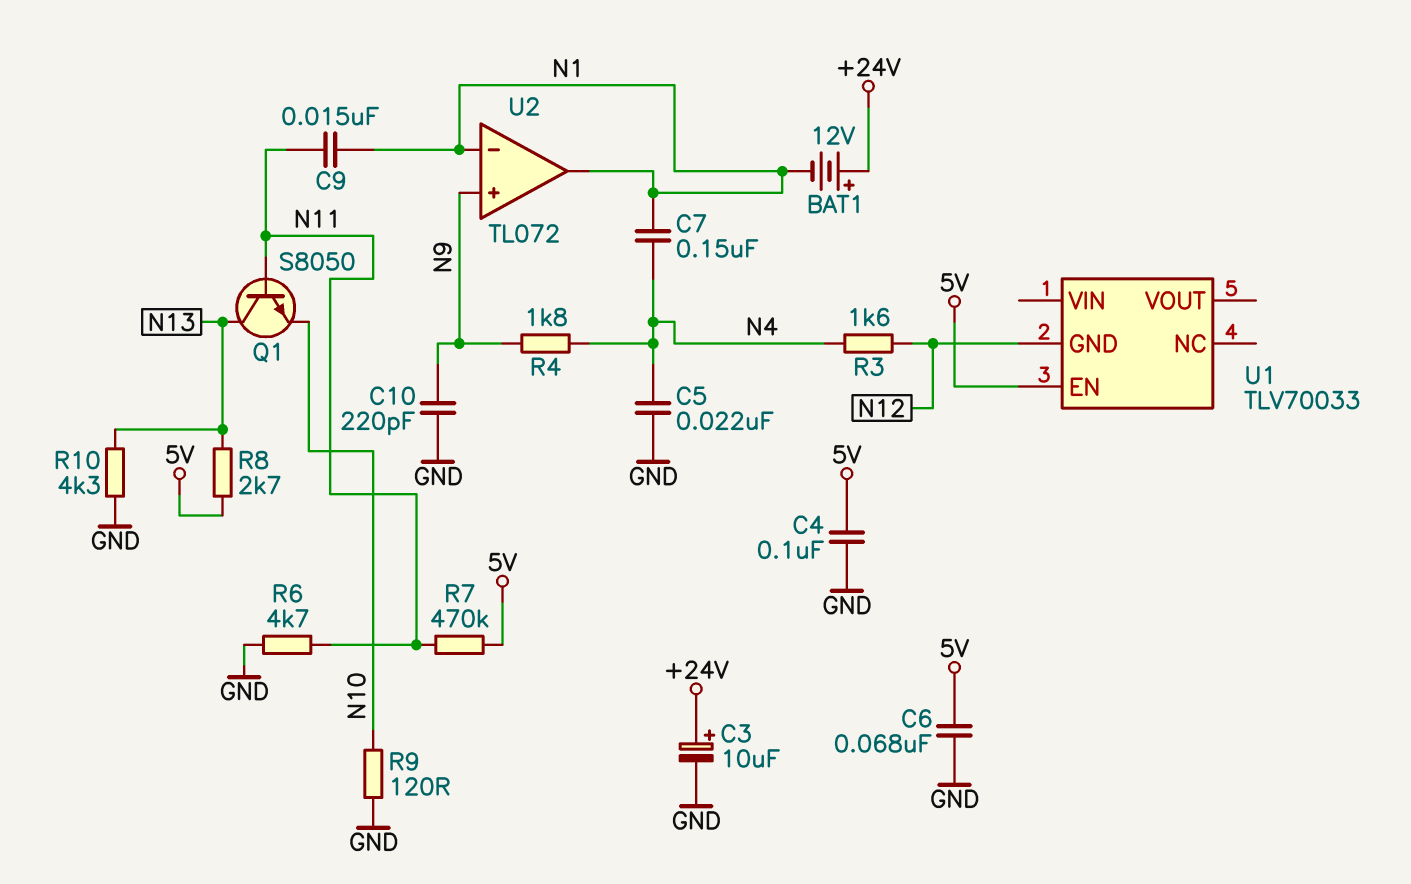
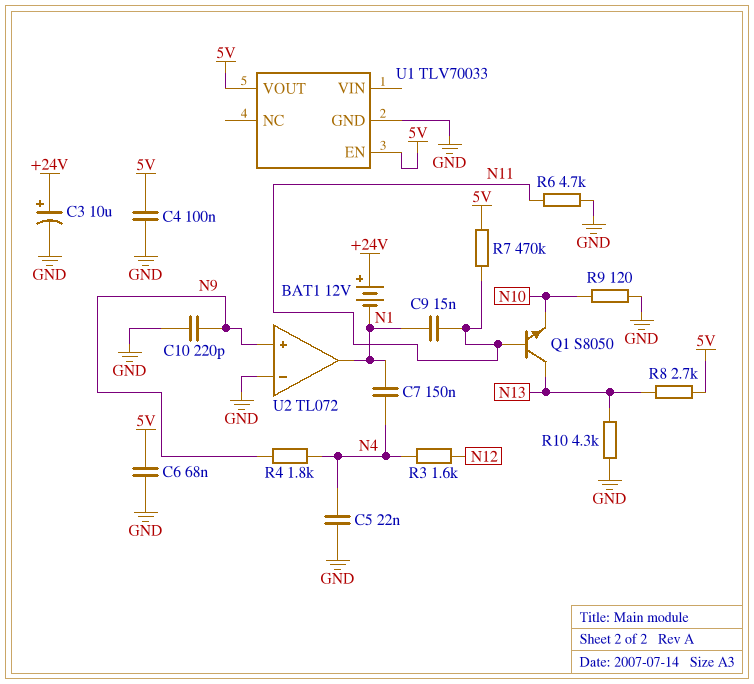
U1 pin GND: N12 -> GND
U1 pin VOUT: none -> 5V
U2 pin in-: N1 -> GND

